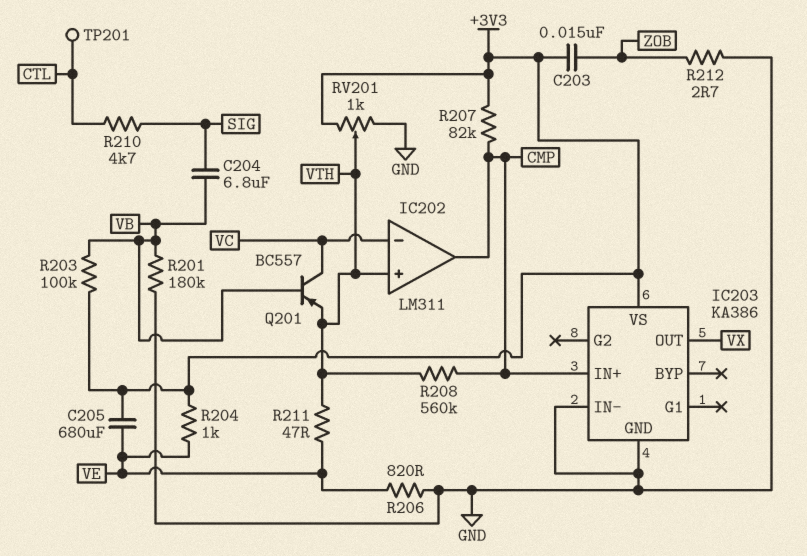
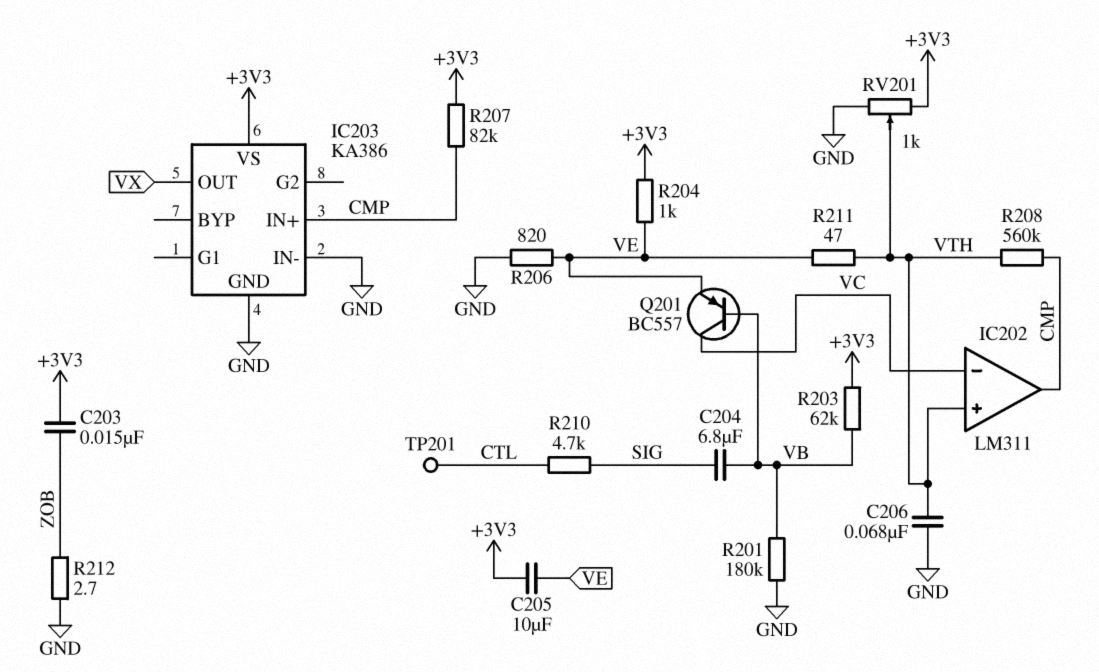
C205: 680uF (+3V3, VE) -> 10uF (+3V3, VE)
C206: none -> 68nF (GND, VTH)
Q201: PNP BC557 (B VB, C VC, E VTH) -> PNP BC557 (B VB, C VC, E VE)
R203: 100k (+3V3, VB) -> 62k (+3V3, VB)

